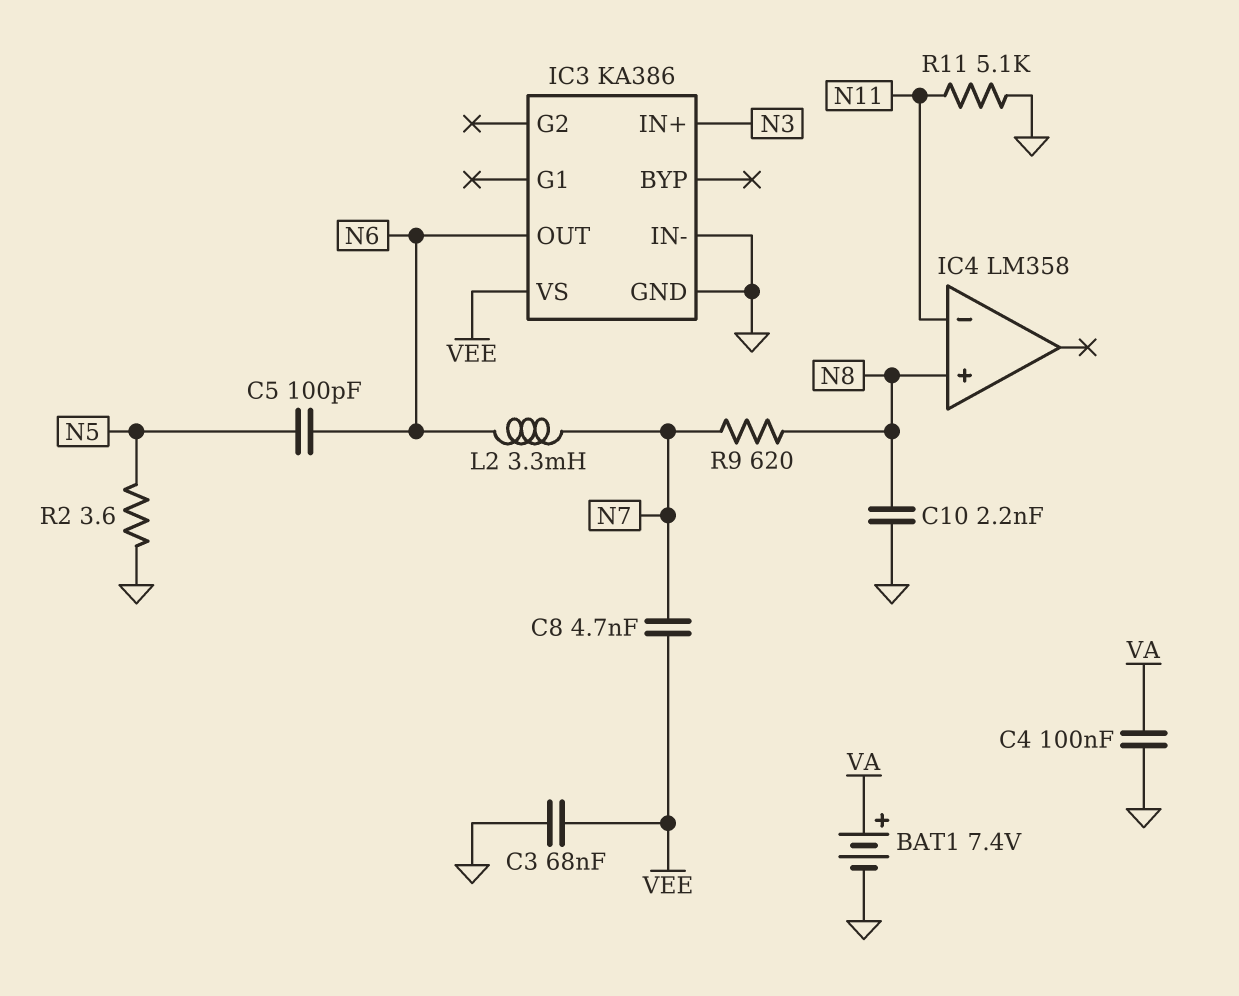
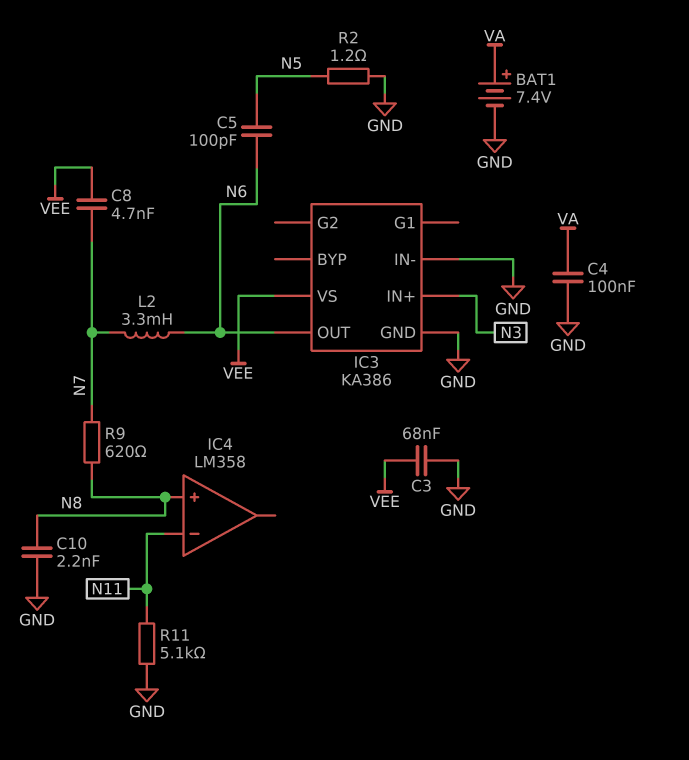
R2: 3.6 (GND, N5) -> 1.2 (GND, N5)

